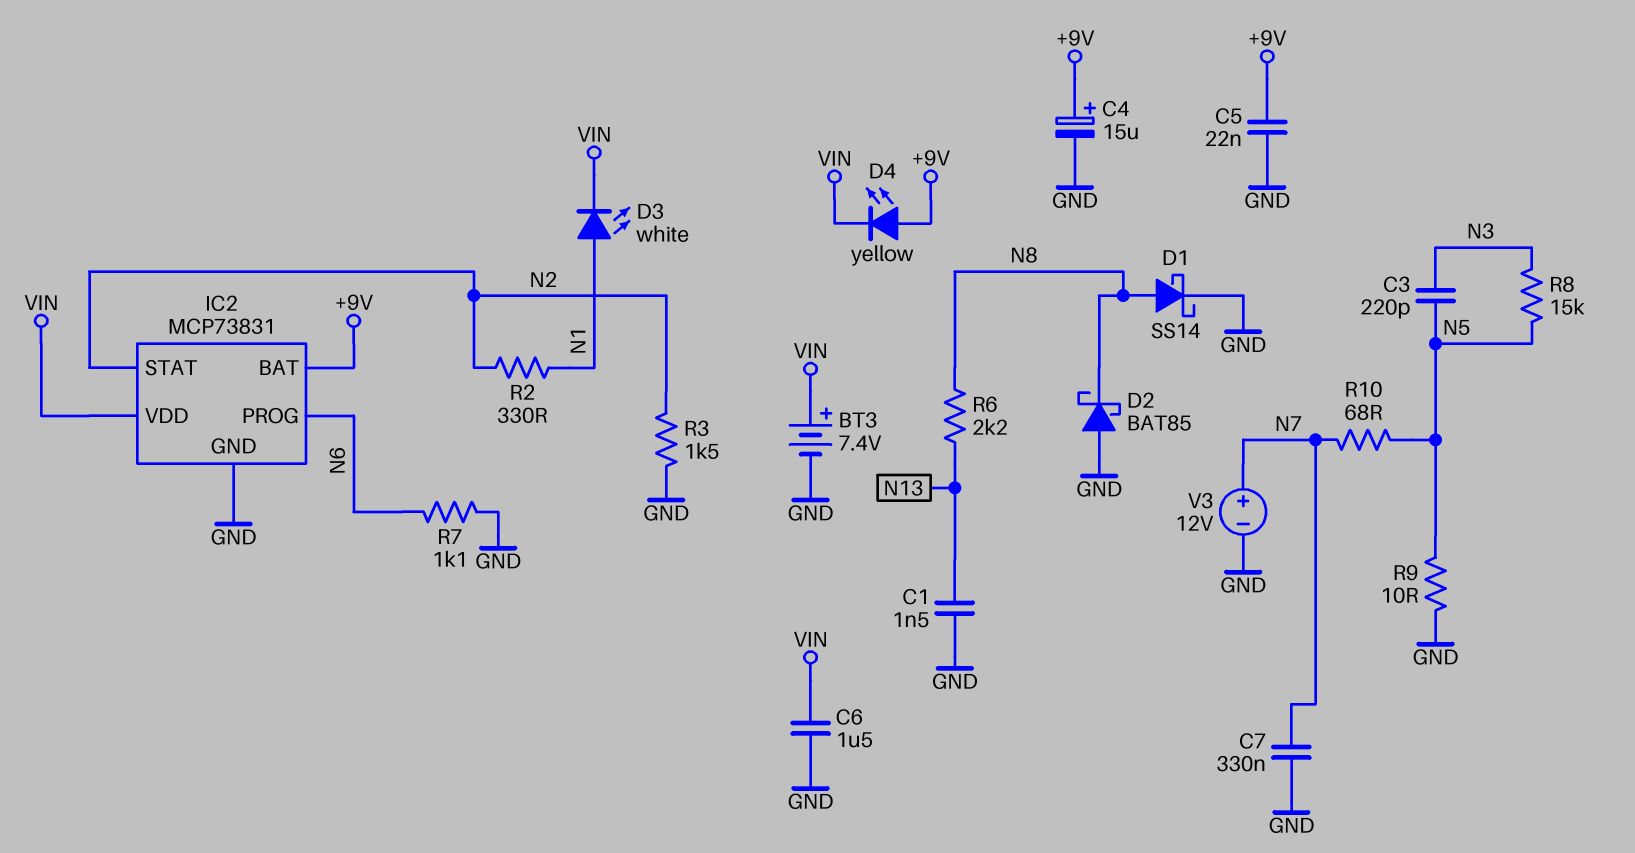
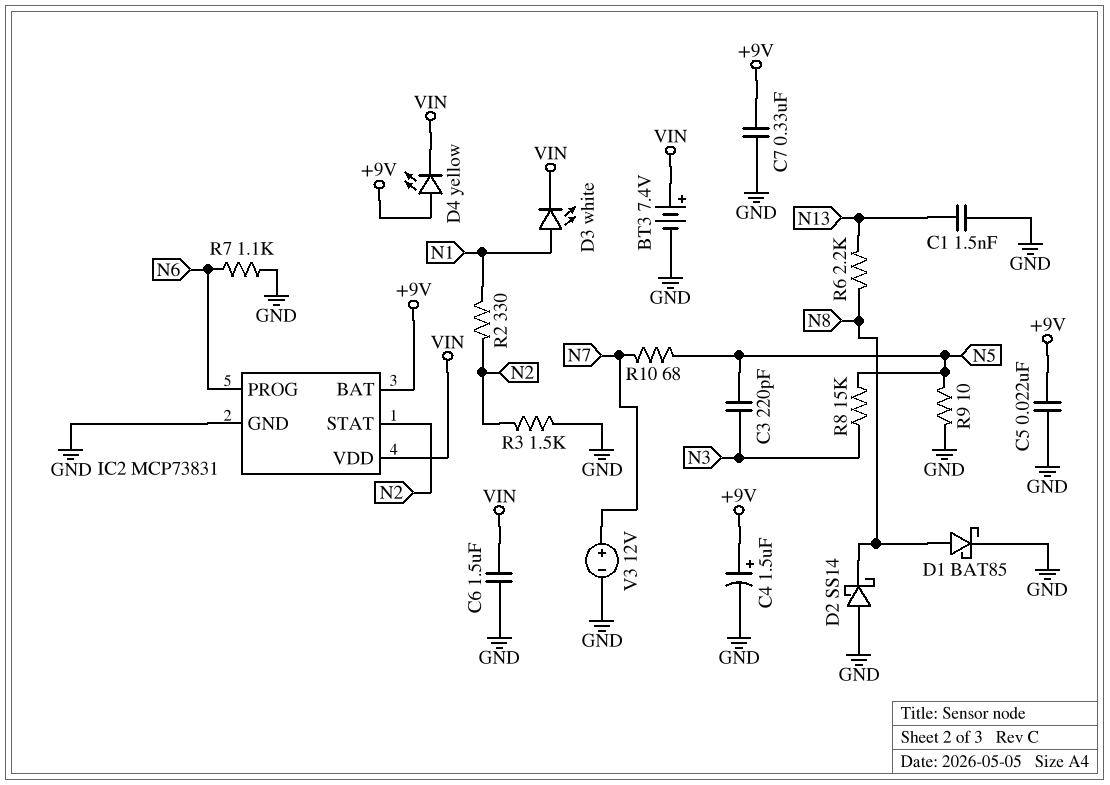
C4: 15uF (plus +9V, minus GND) -> 1.5uF (plus +9V, minus GND)
C7: 330nF (GND, N7) -> 330nF (+9V, GND)
D1: schottky SS14 (A N8, K GND) -> schottky BAT85 (A N8, K GND)
D2: schottky BAT85 (A GND, K N8) -> schottky SS14 (A GND, K N8)

